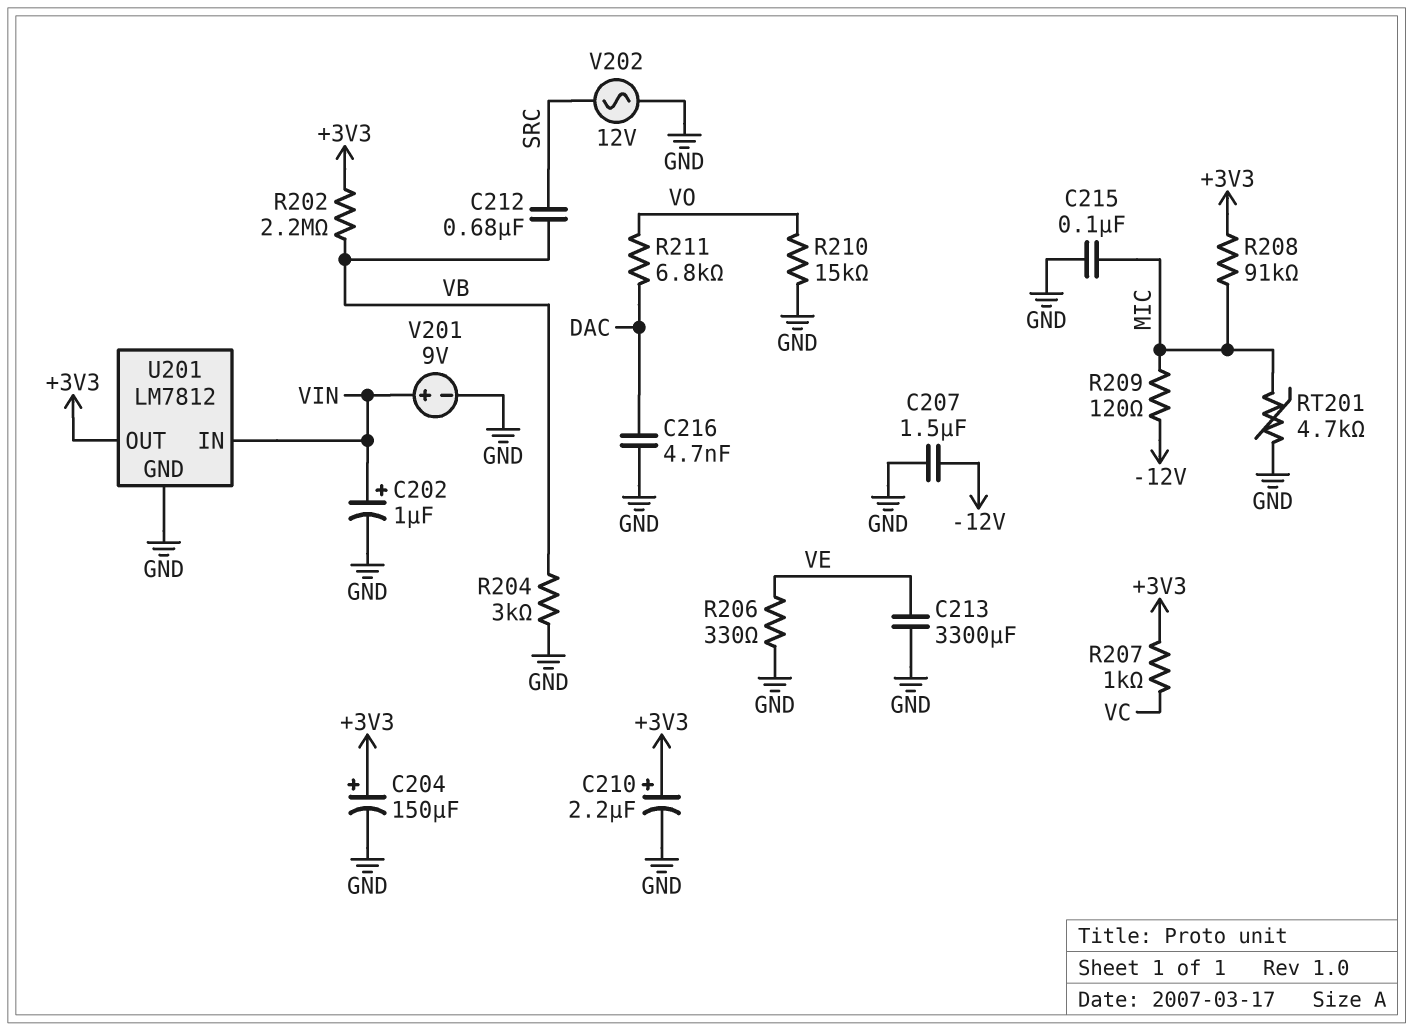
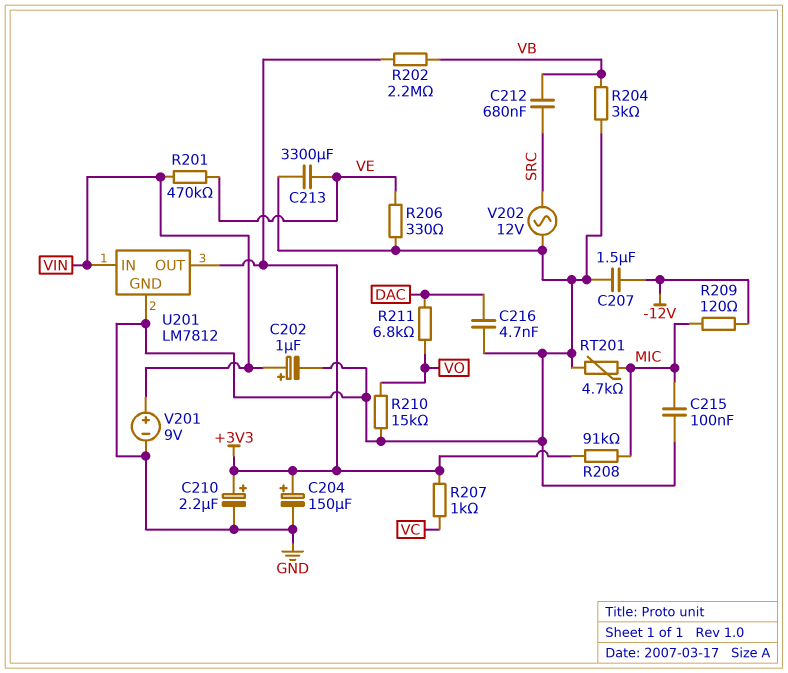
R201: none -> 470k (VE, VIN)

